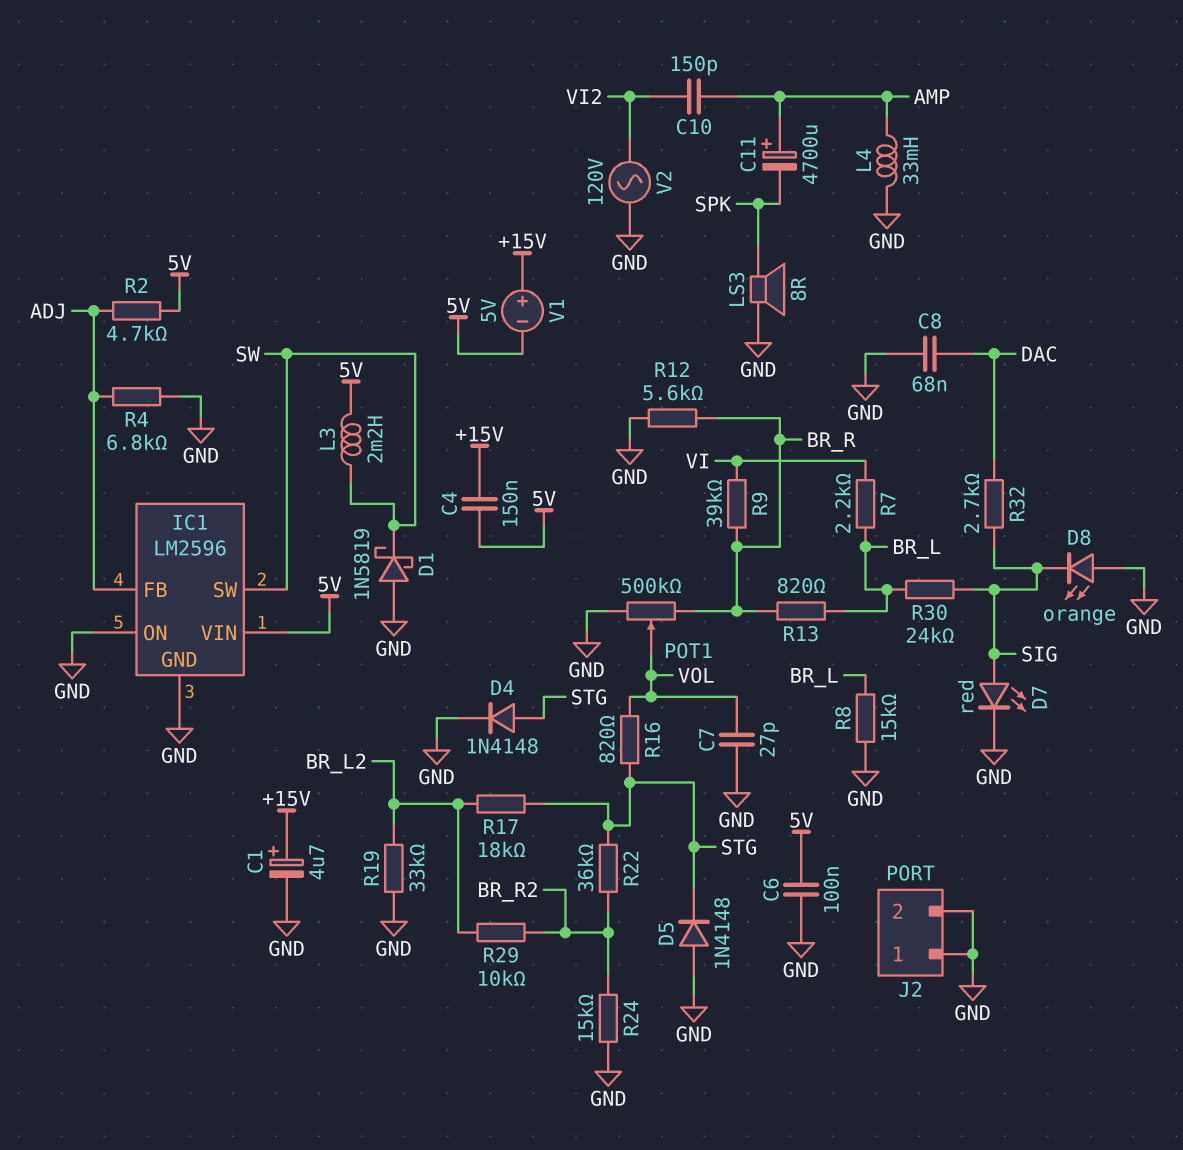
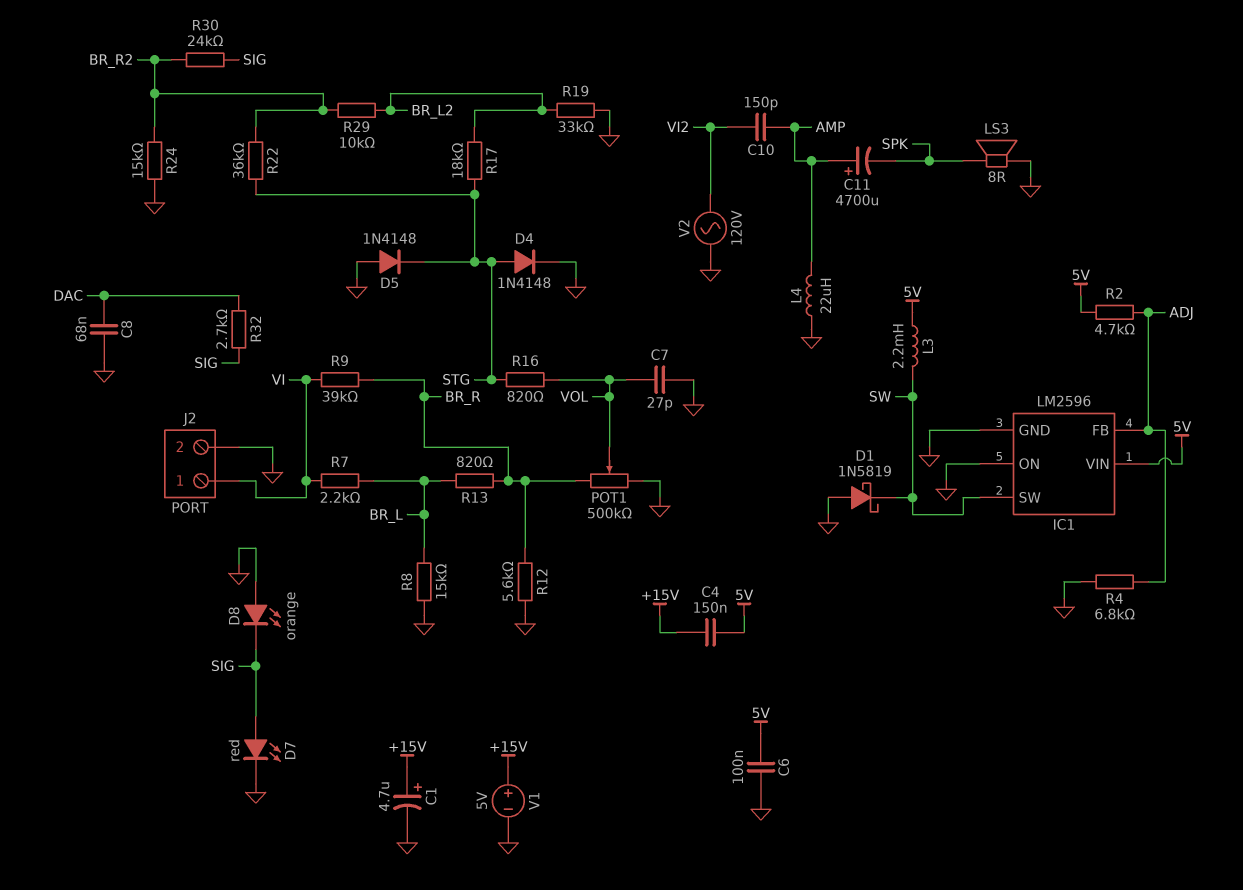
J2 pin 1: GND -> VI
L4: 33mH (AMP, GND) -> 22uH (AMP, GND)
R30: 24k (BR_L, SIG) -> 24k (BR_R2, SIG)
V1: 5V (plus +15V, minus 5V) -> 5V (plus +15V, minus GND)

